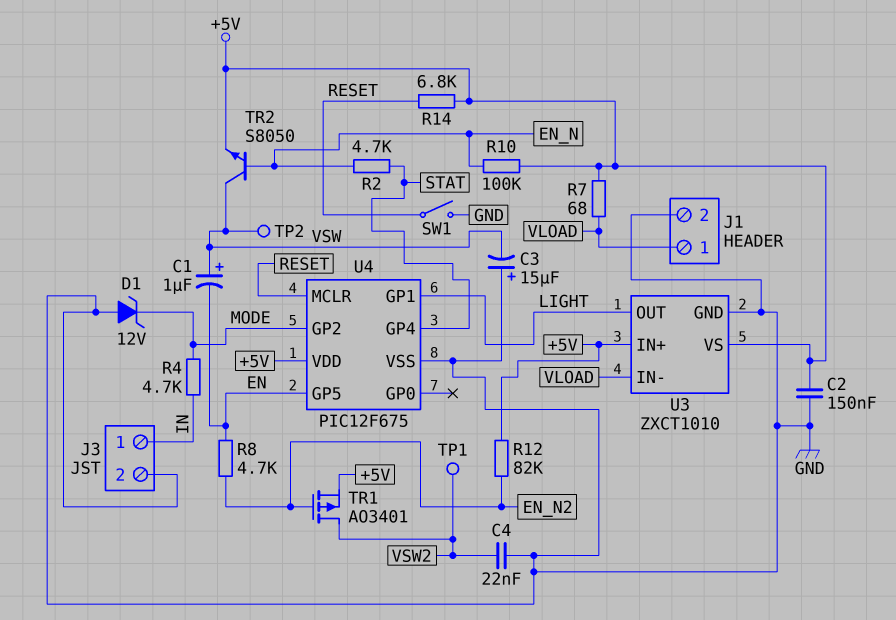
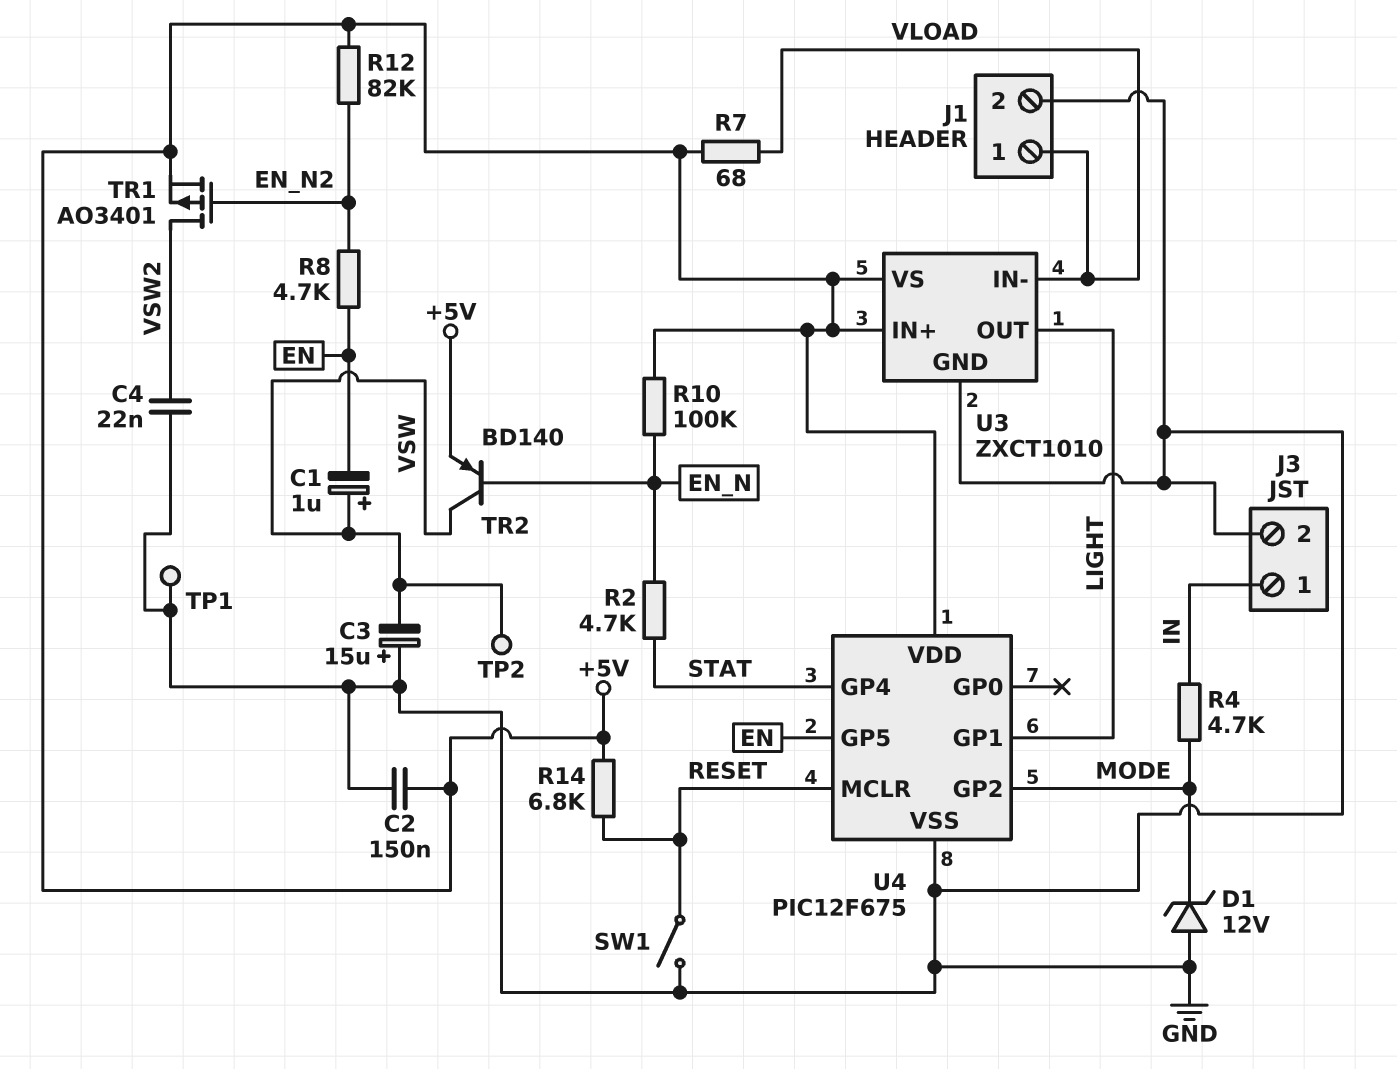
TP1: test point (VSW2) -> test point (GND)
TR2: NPN S8050 (B EN_N, C VSW, E +5V) -> PNP BD140 (B EN_N, C VSW, E +5V)

